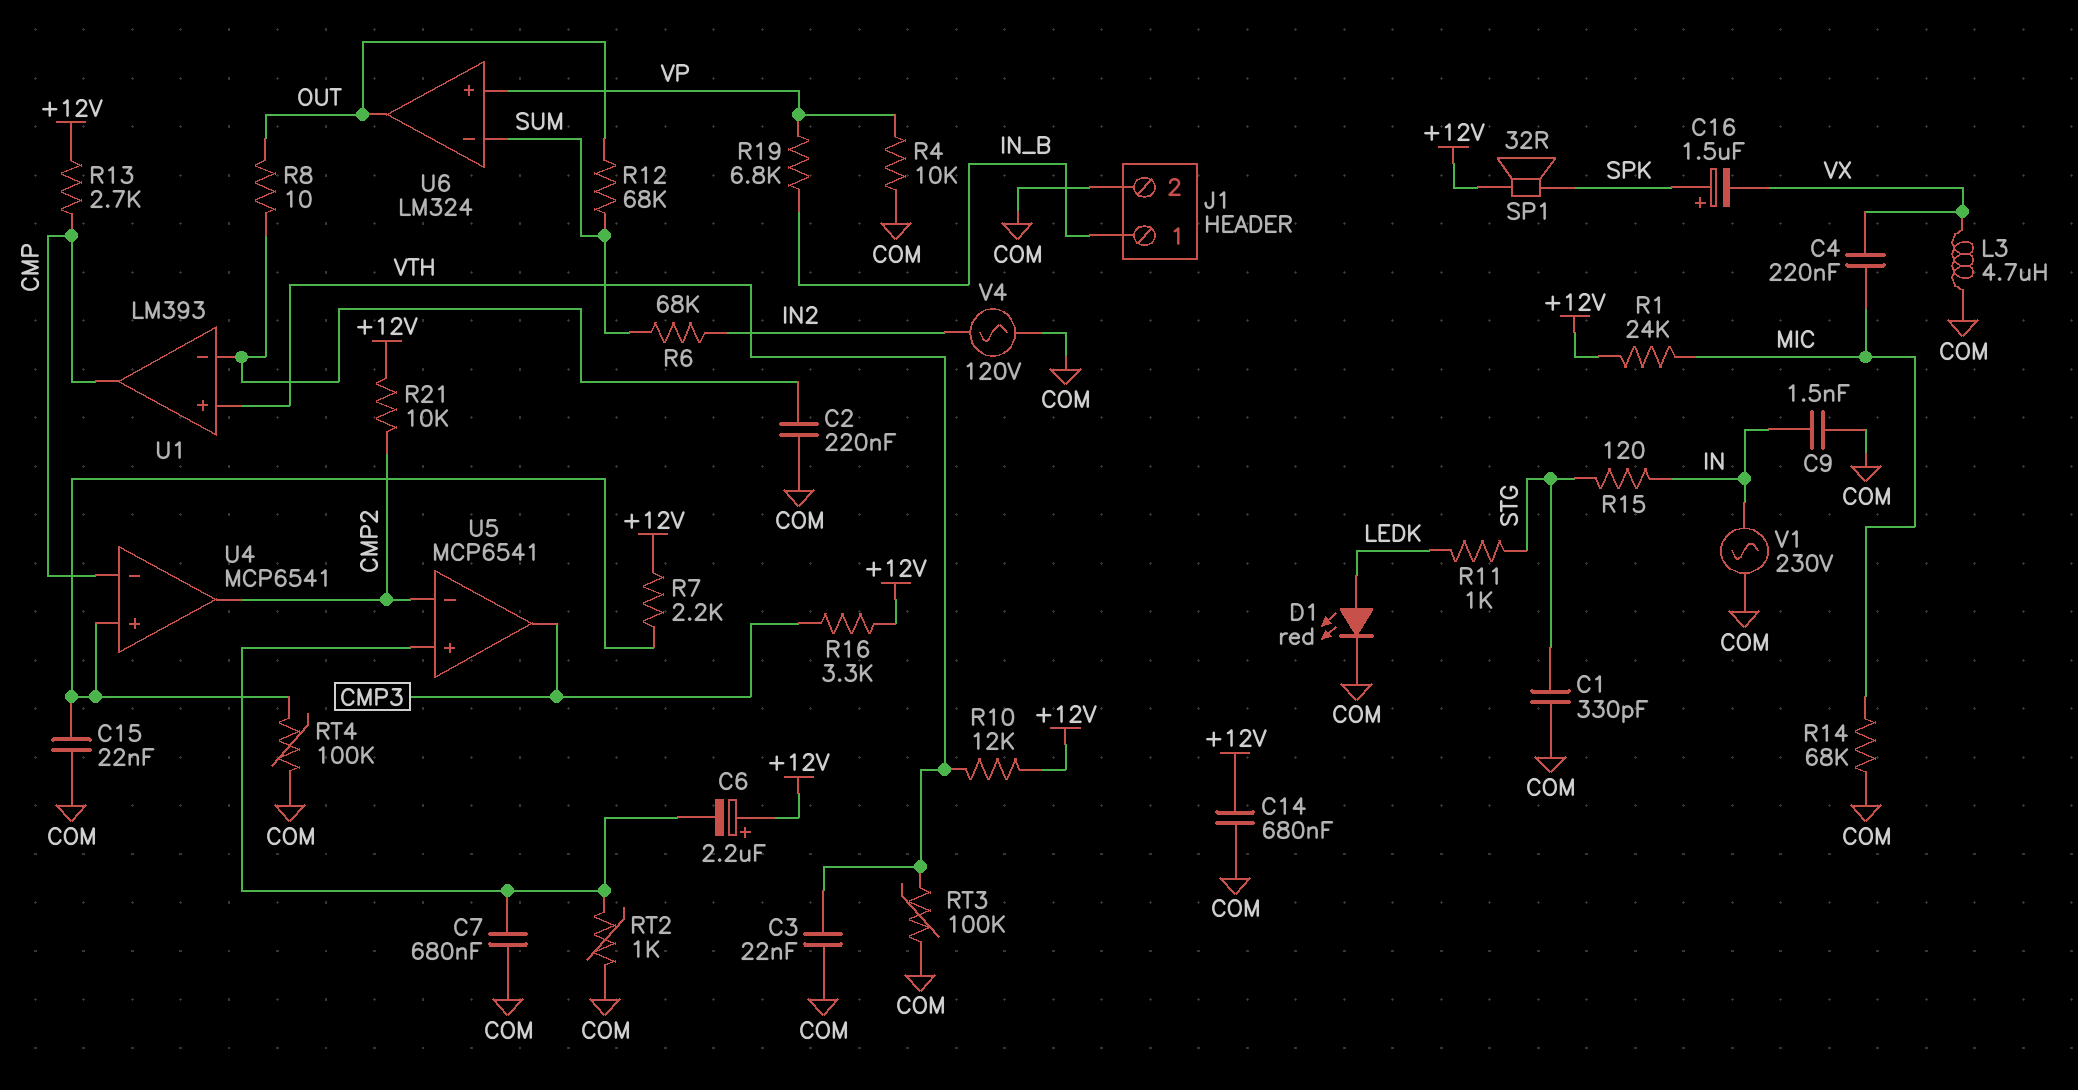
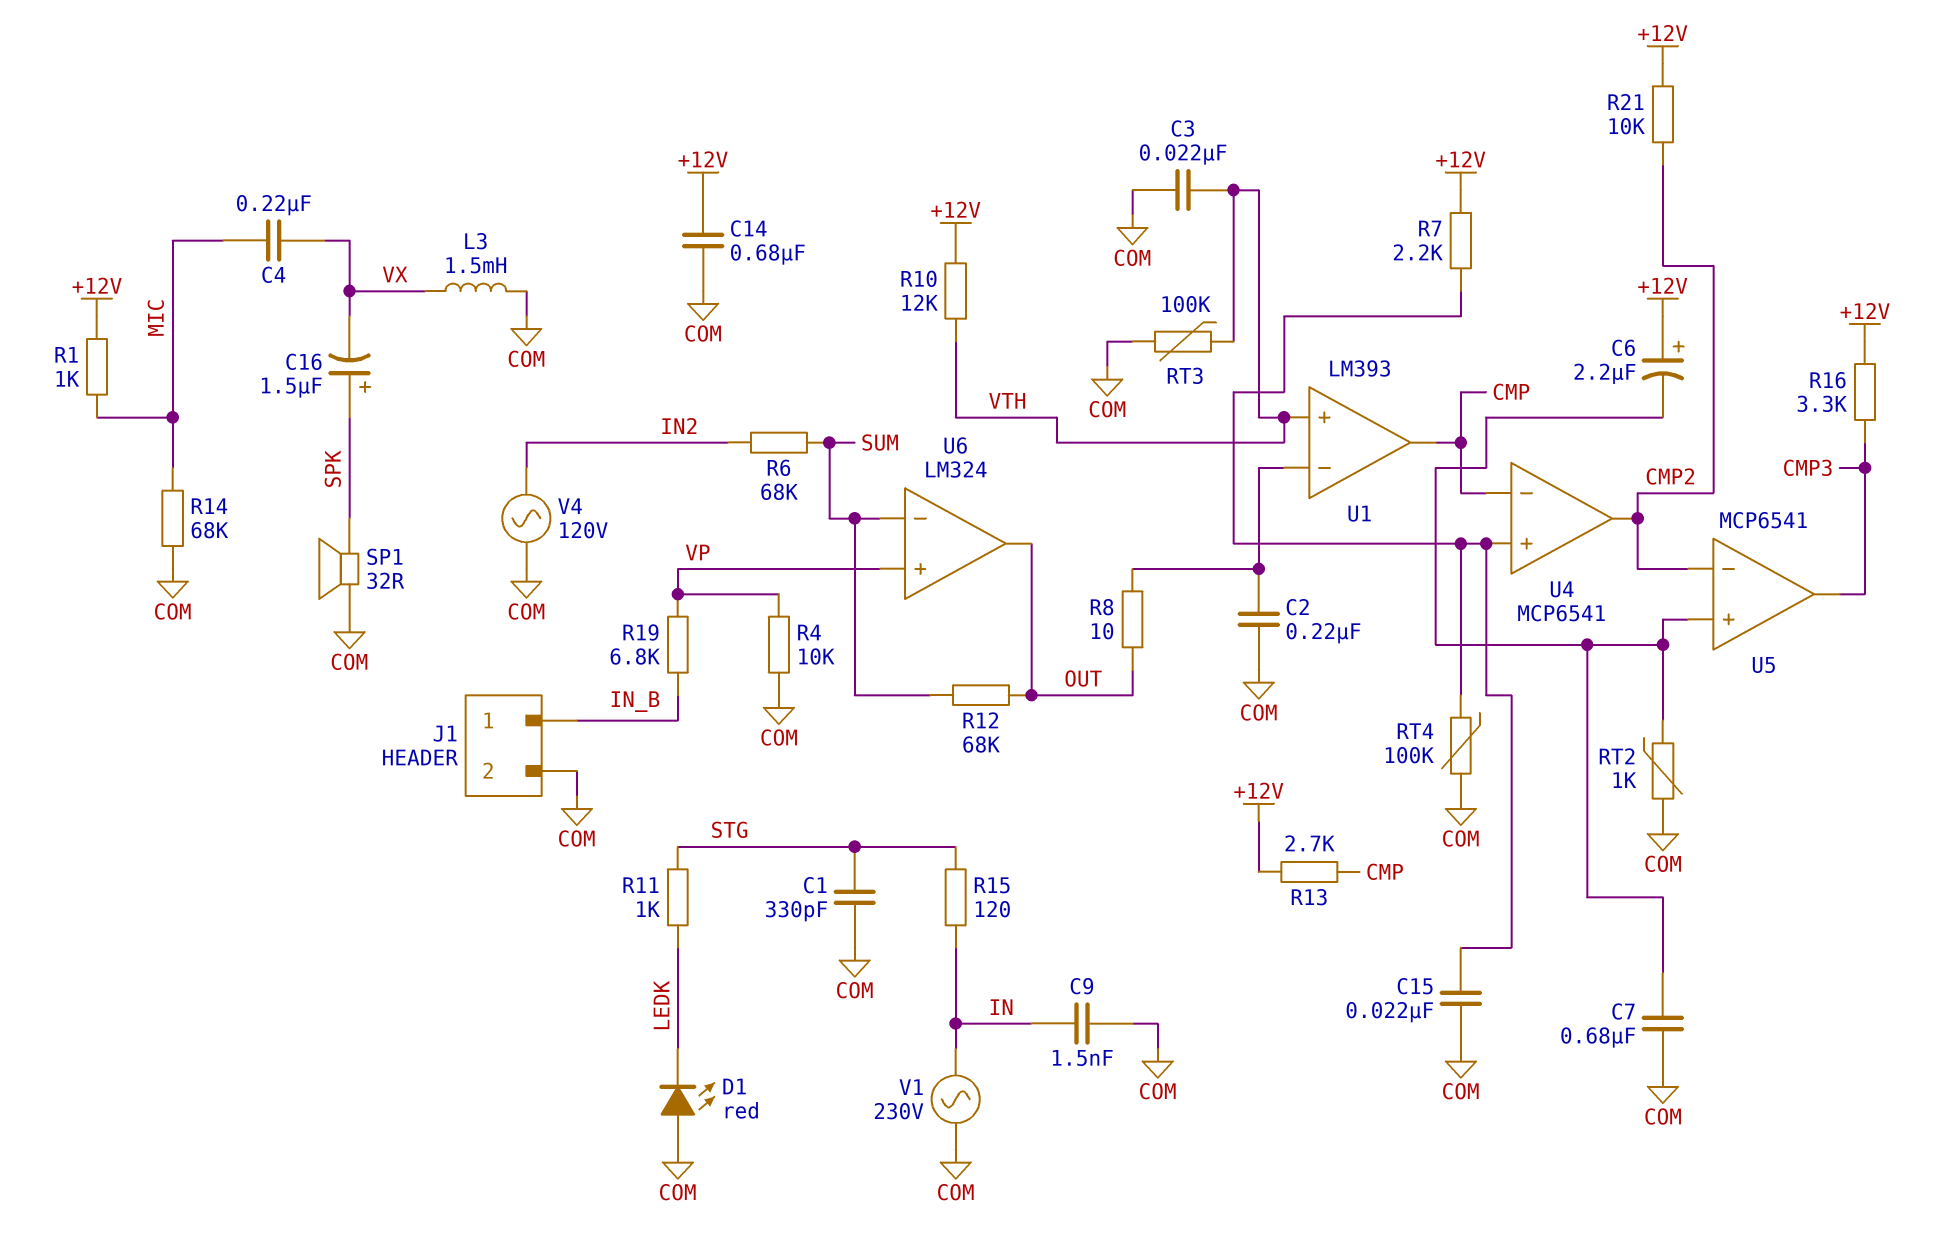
D1: LED red (A LEDK, K COM) -> LED red (A COM, K LEDK)
L3: 4.7uH (COM, VX) -> 1.5mH (COM, VX)
R1: 24k (+12V, MIC) -> 1k (+12V, MIC)
SP1: speaker 32R (+12V, SPK) -> speaker 32R (COM, SPK)

